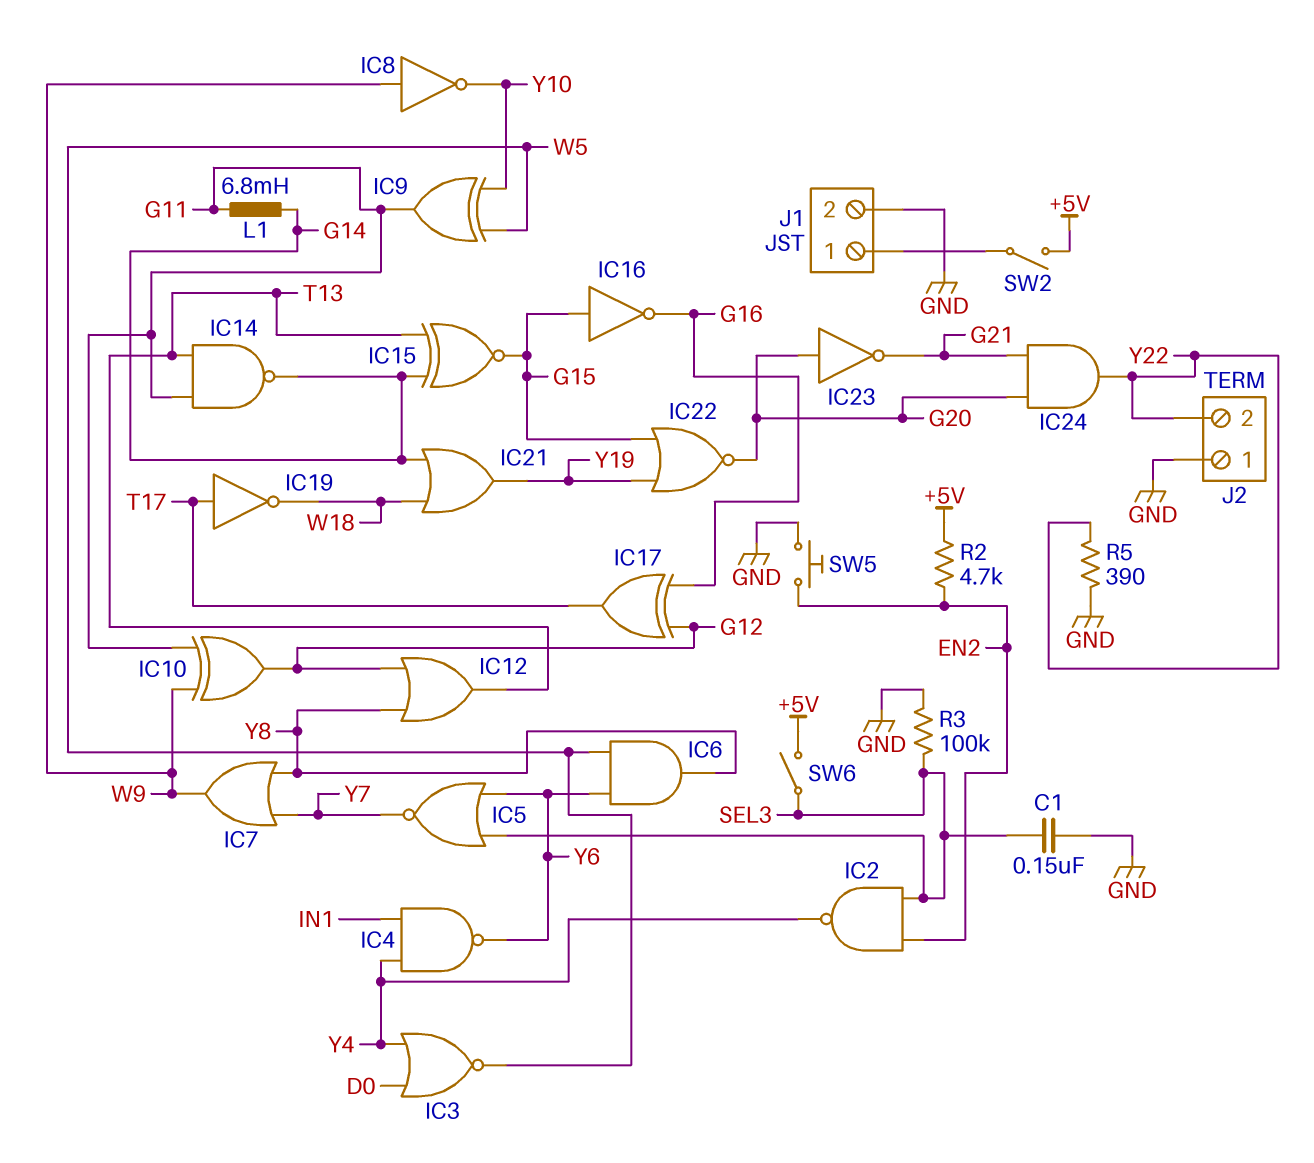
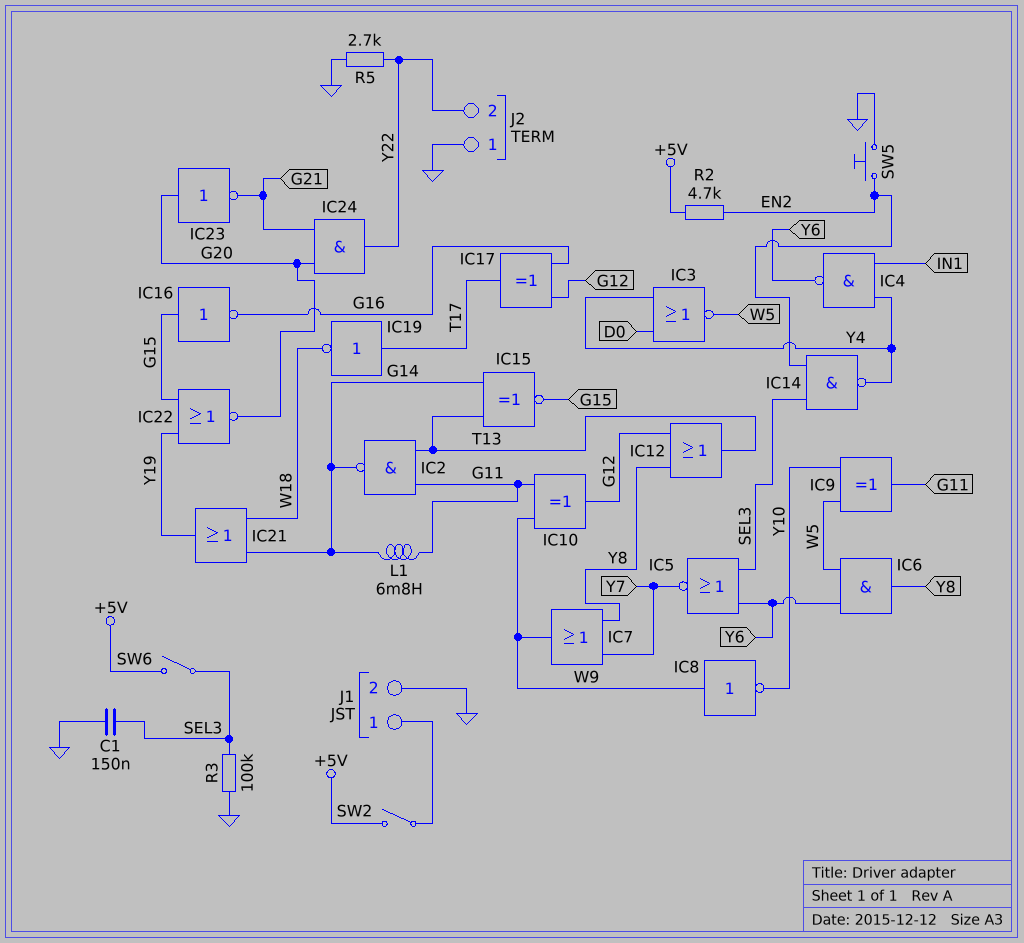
IC2: NAND (in EN2, in SEL3, out Y4) -> NAND (in G11, in T13, out G14)
IC14: NAND (in G11, in T13, out G14) -> NAND (in EN2, in SEL3, out Y4)
R5: 390 (GND, Y22) -> 2.7k (GND, Y22)

